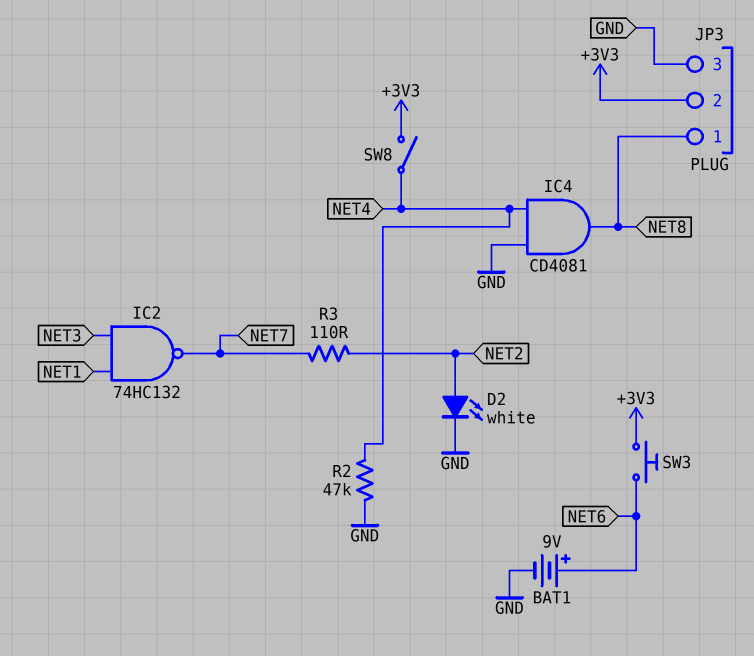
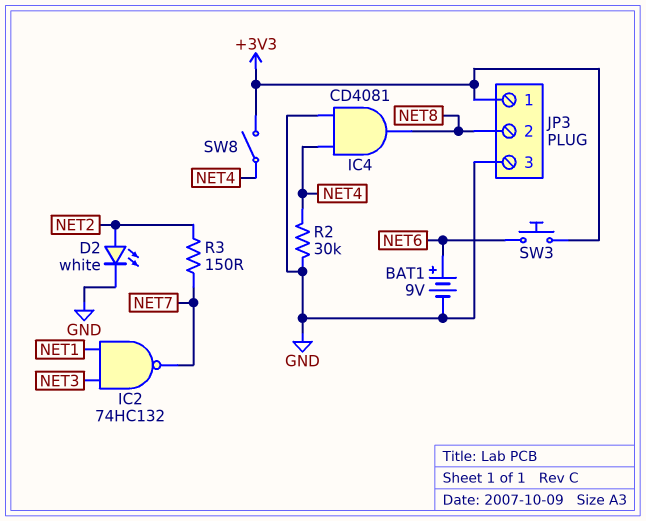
JP3 pin 1: NET8 -> +3V3
JP3 pin 2: +3V3 -> NET8
R2: 47k (GND, NET4) -> 30k (GND, NET4)
R3: 110 (NET2, NET7) -> 150 (NET2, NET7)

